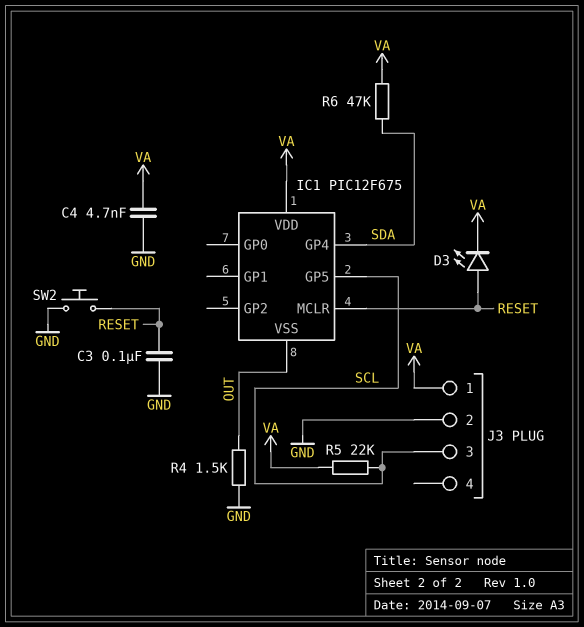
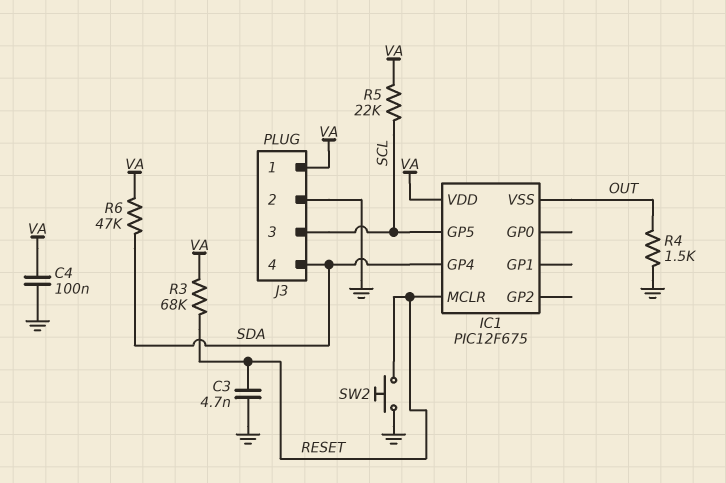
C3: 100nF (GND, RESET) -> 4.7nF (GND, RESET)
C4: 4.7nF (GND, VA) -> 100nF (GND, VA)
D3: LED (A RESET, K VA) -> none
J3 pin 4: none -> SDA
R3: none -> 68k (RESET, VA)

